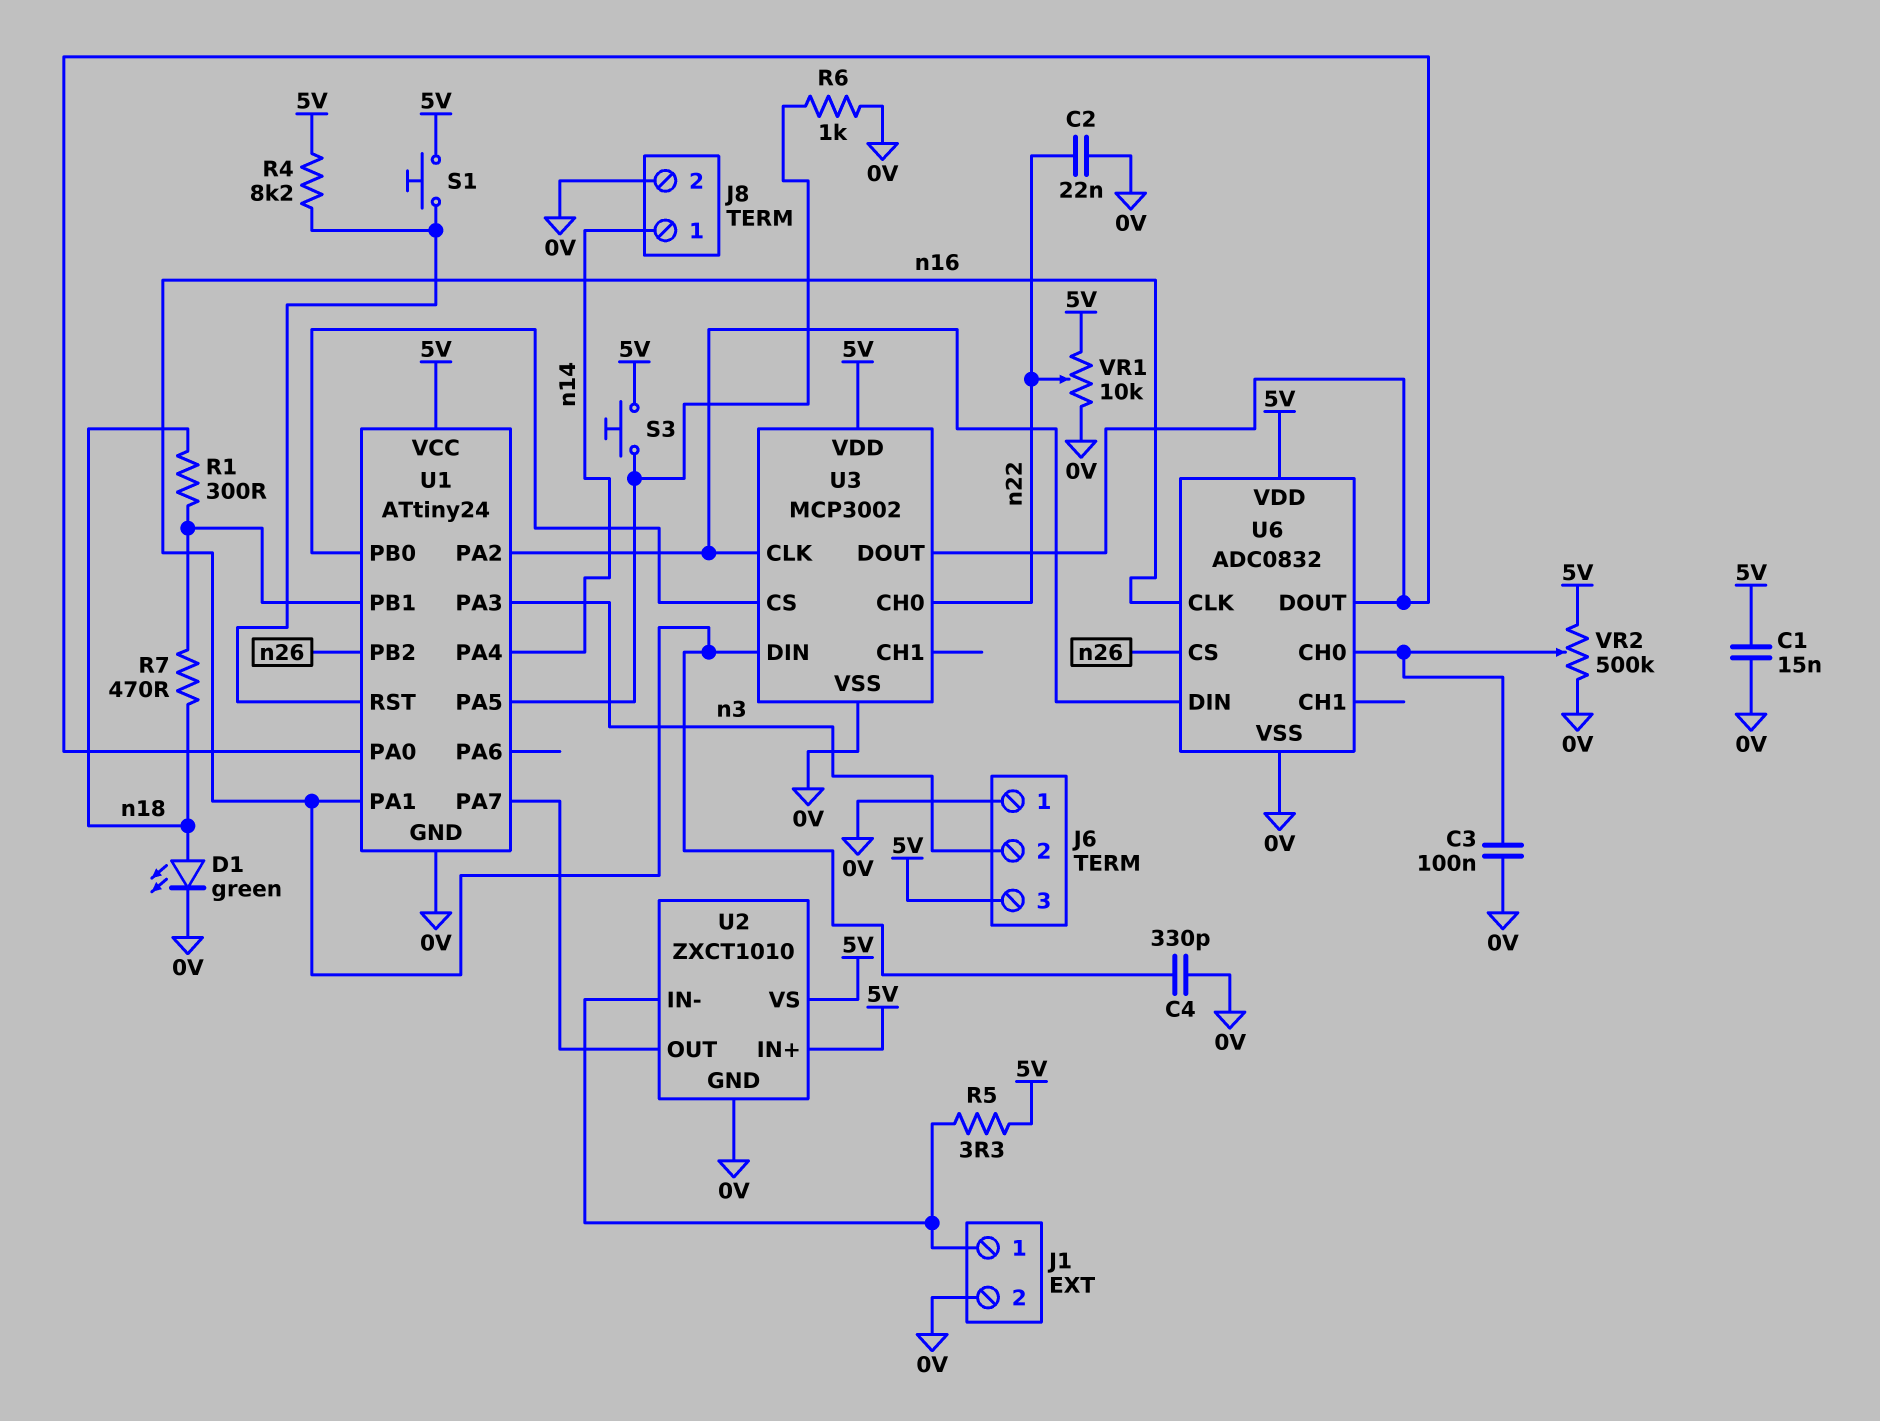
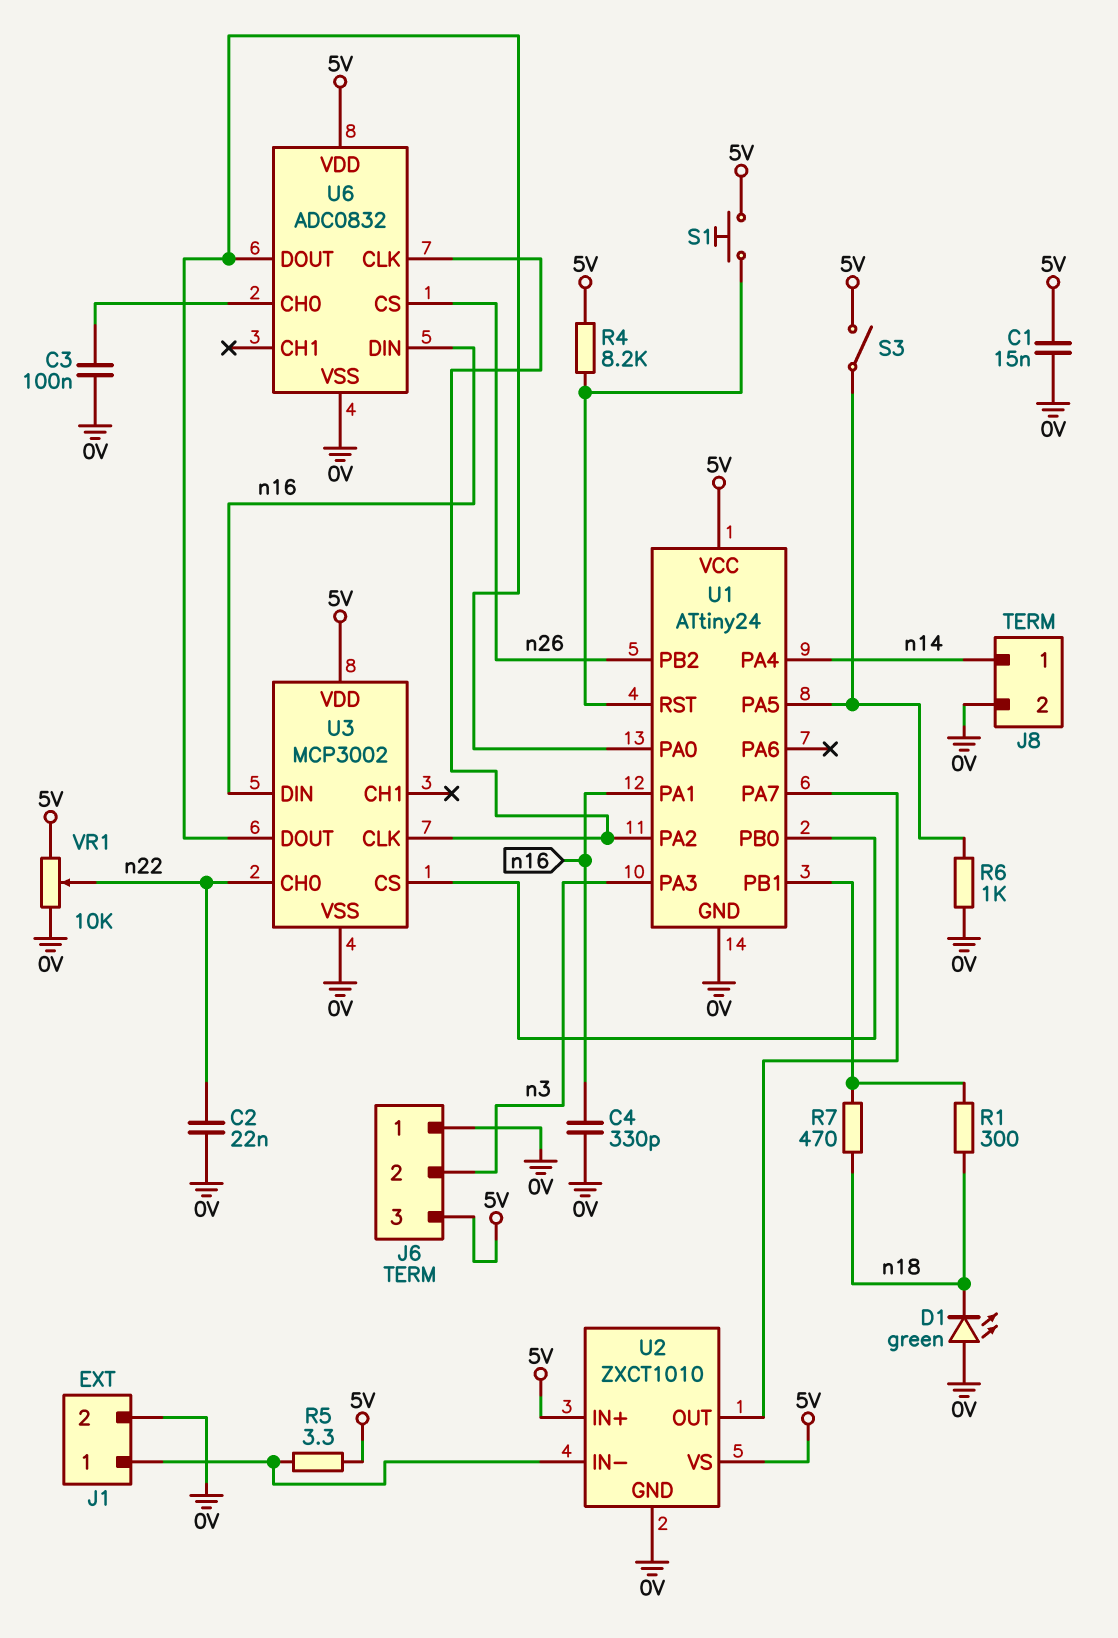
D1: LED green (A n18, K 0V) -> LED green (A 0V, K n18)
S3: button (5V, U1/PA5) -> switch (5V, U1/PA5)
U6 pin CLK: n16 -> U1/PA2
U6 pin DIN: U1/PA2 -> n16
VR2: 500k (0V, 5V, wiper U6/CH0) -> none

